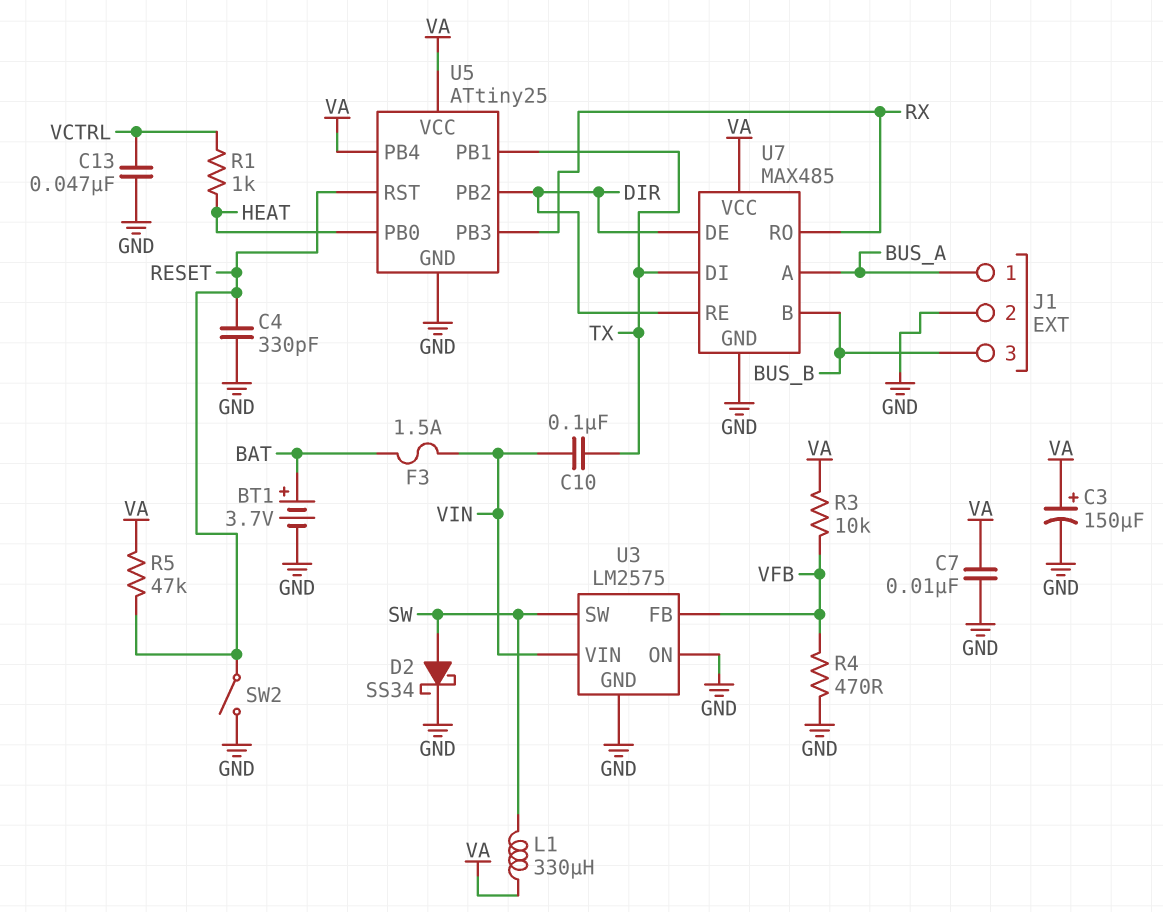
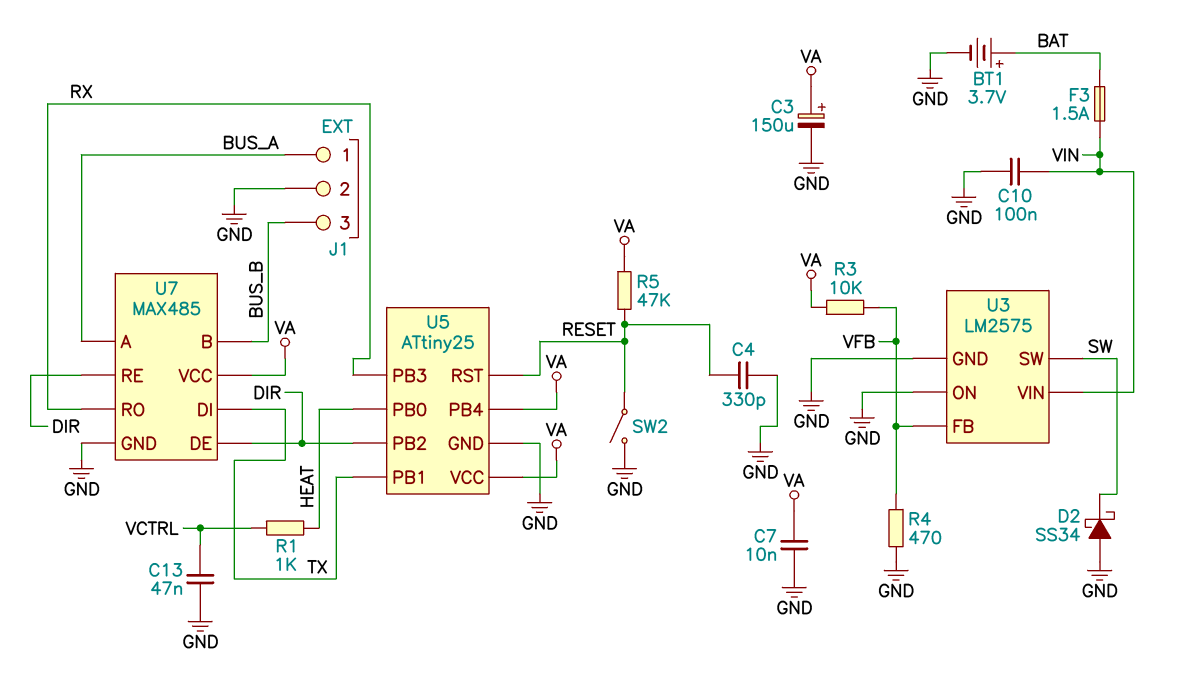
C10: 100nF (TX, VIN) -> 100nF (GND, VIN)
D2: schottky SS34 (A SW, K GND) -> schottky SS34 (A GND, K SW)
L1: 330uH (SW, VA) -> none

